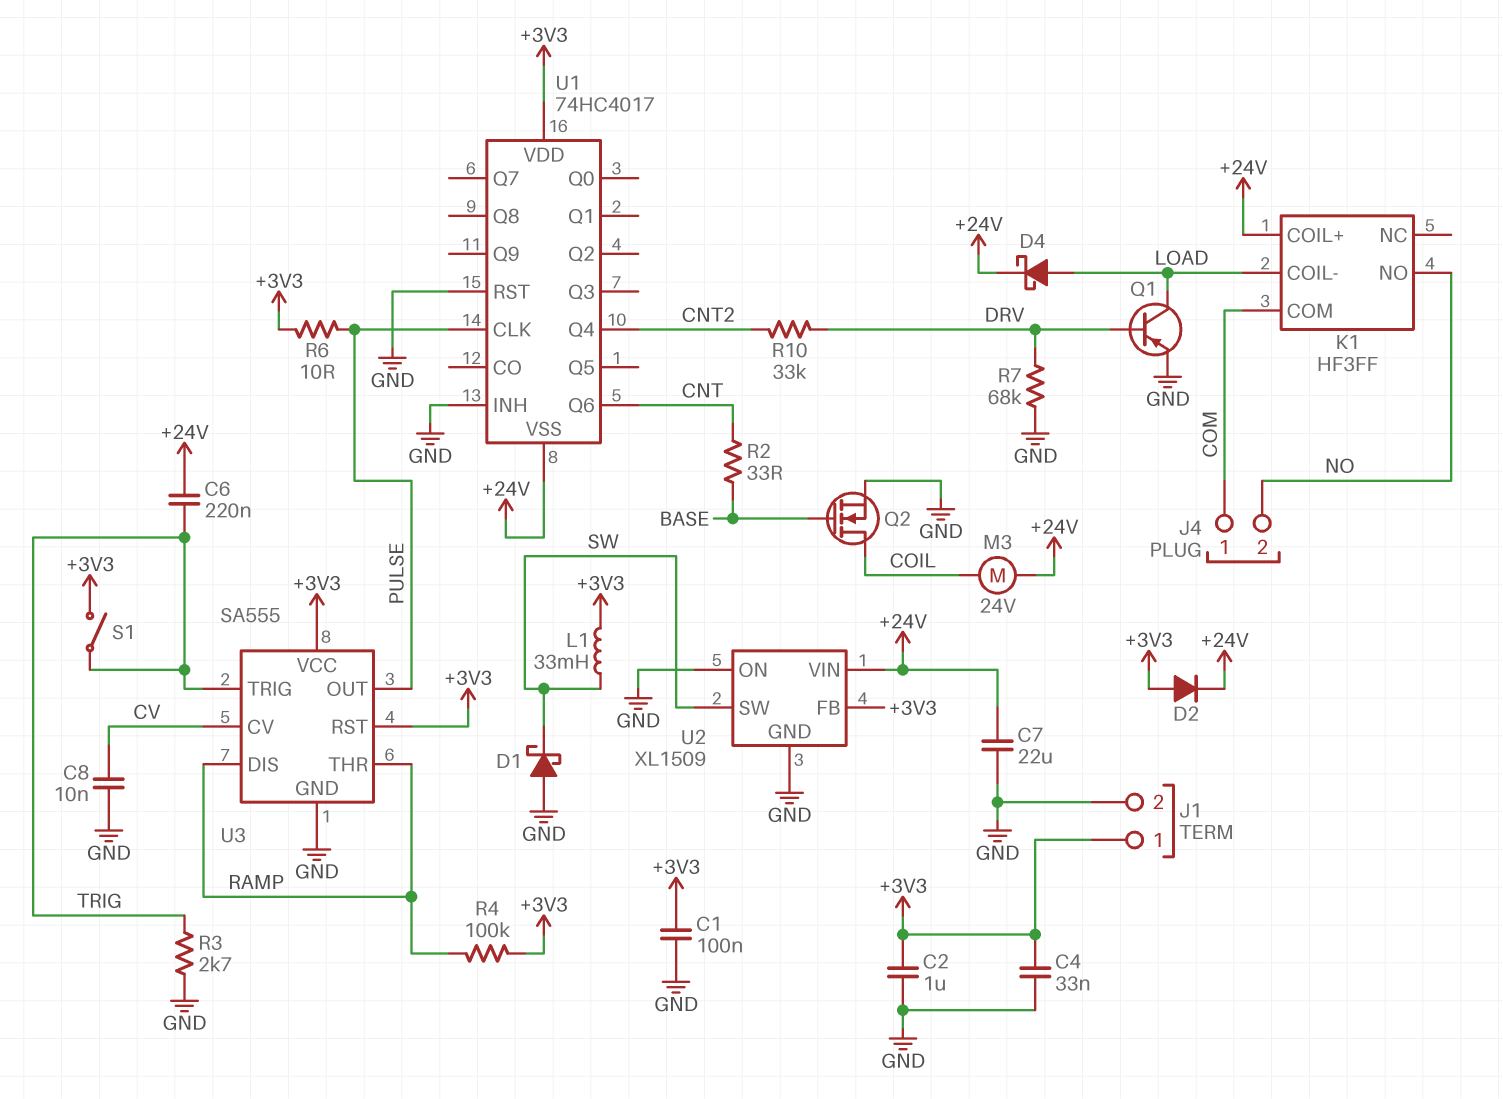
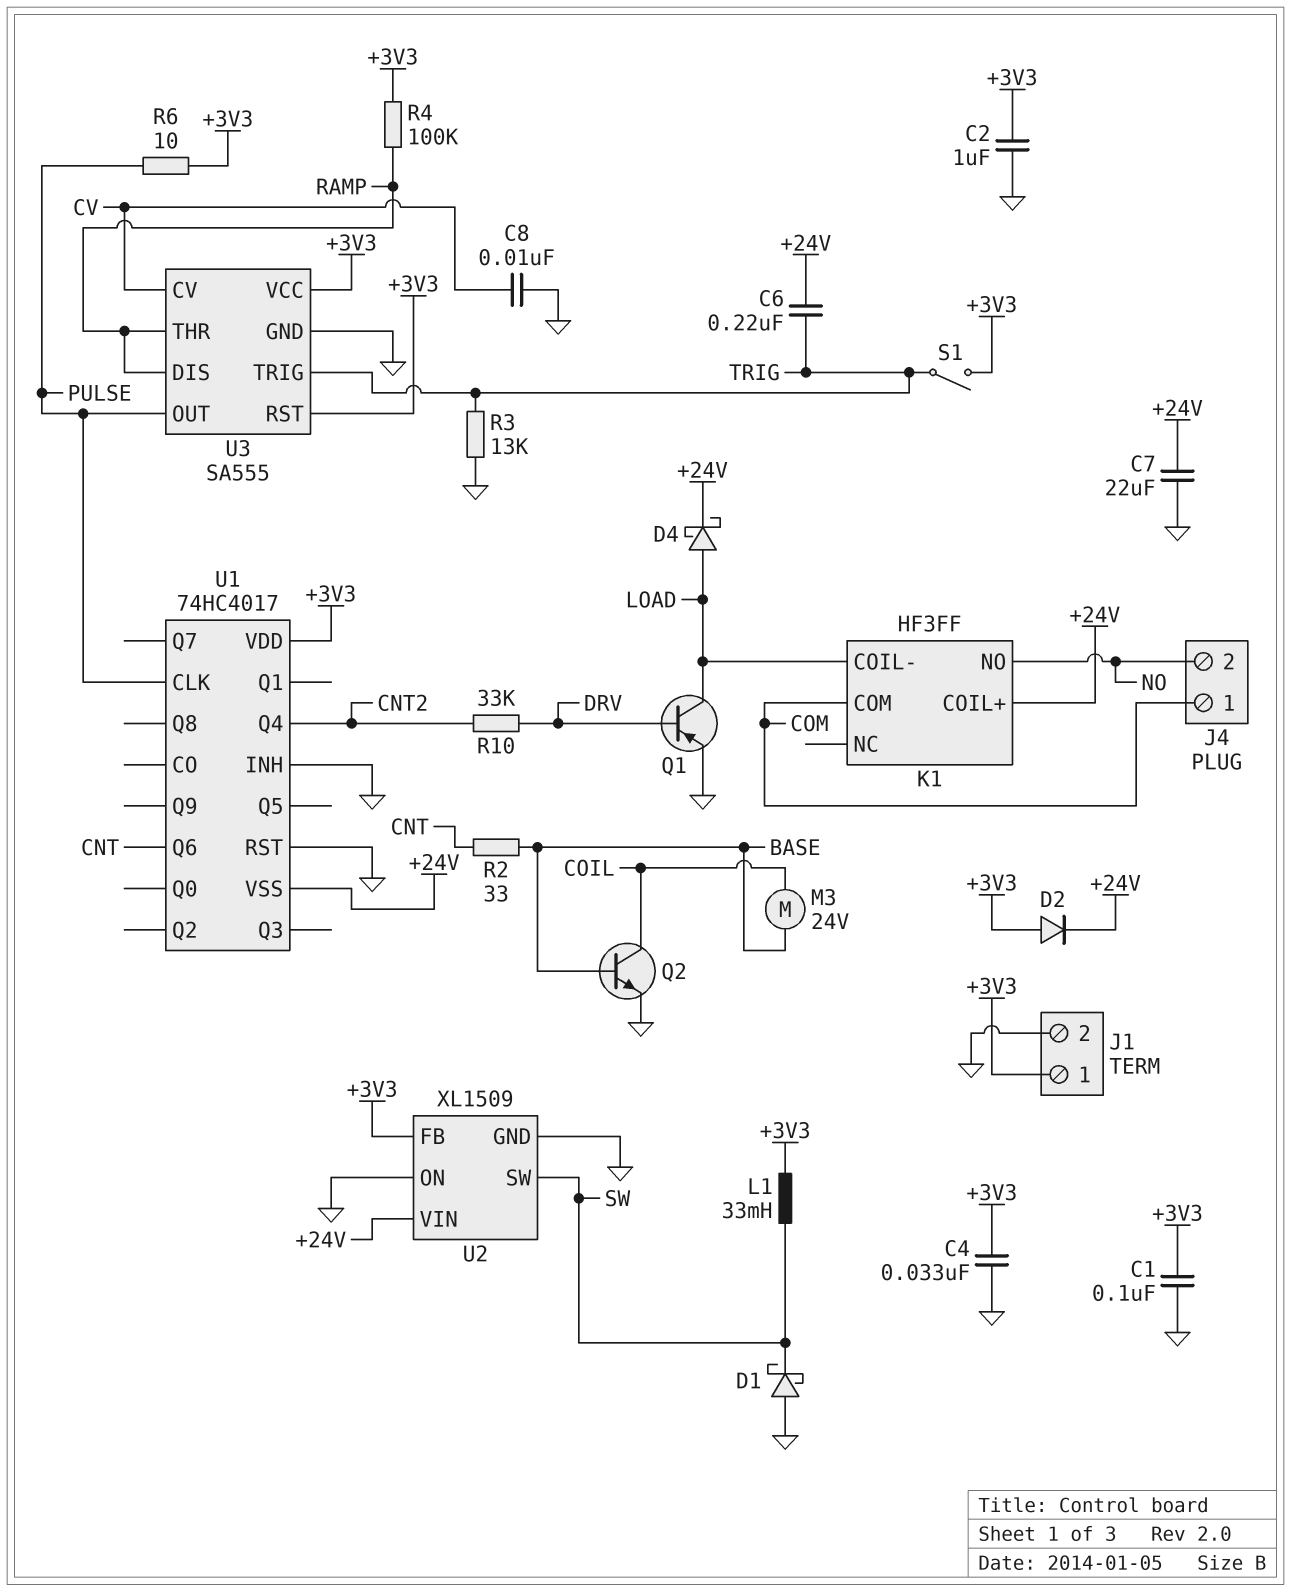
M3: motor 24V (+24V, COIL) -> motor 24V (BASE, COIL)
Q2: NMOS (G BASE, D COIL, S GND) -> NPN (B BASE, C COIL, E GND)
R3: 2.7k (GND, TRIG) -> 13k (GND, TRIG)
R7: 68k (DRV, GND) -> none

